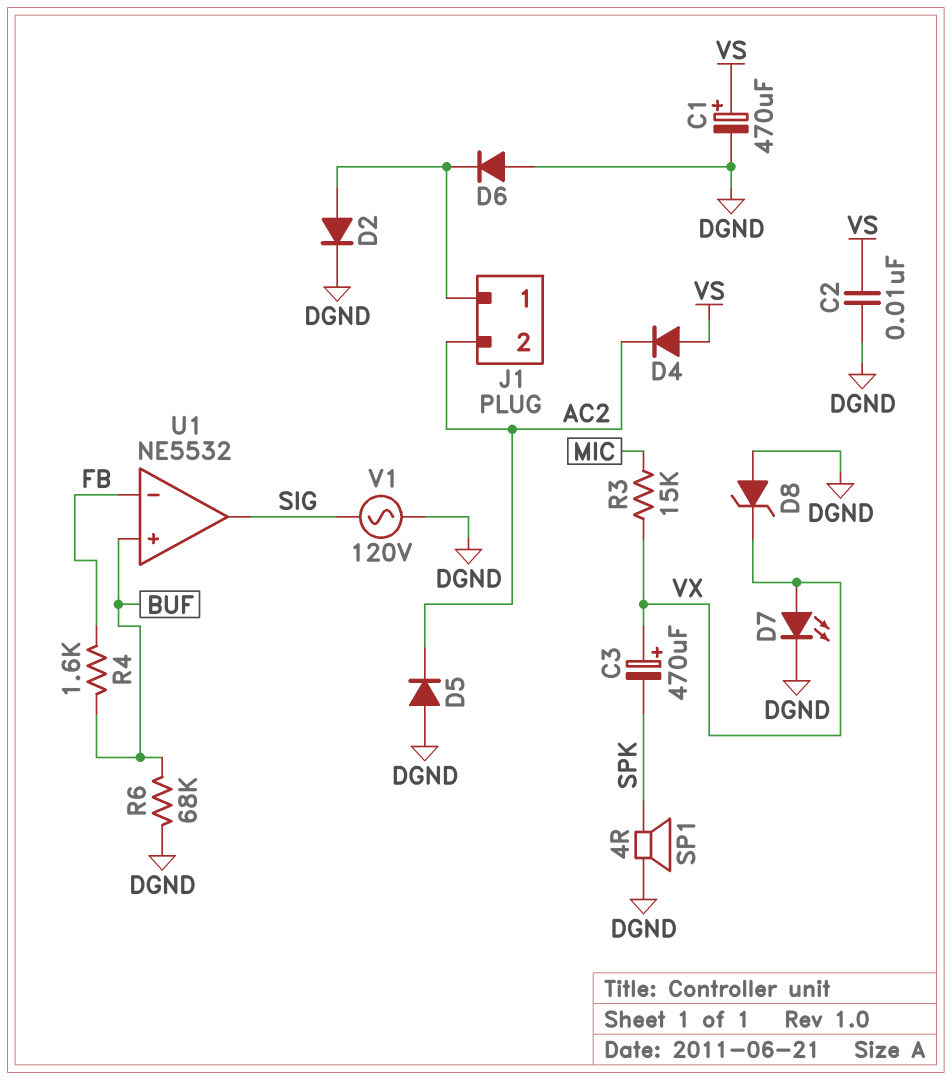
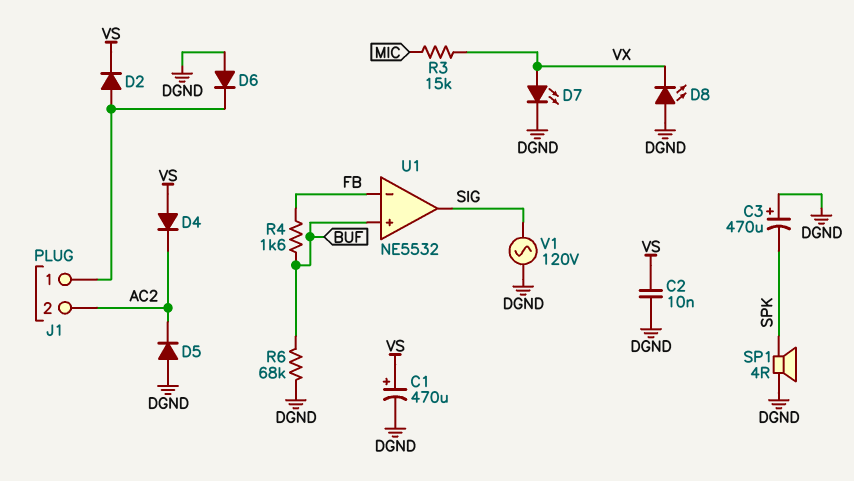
C3: 470uF (plus VX, minus SPK) -> 470uF (plus DGND, minus SPK)
D2: diode (A J1/1, K DGND) -> diode (A J1/1, K VS)
D8: zener (A DGND, K VX) -> LED (A DGND, K VX)

